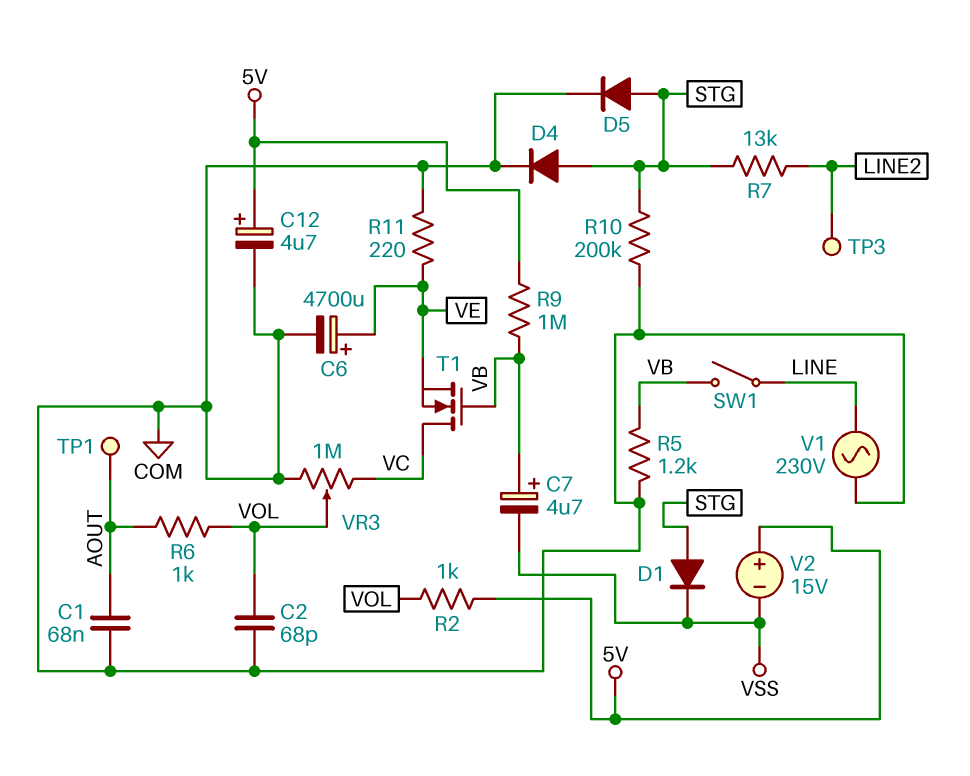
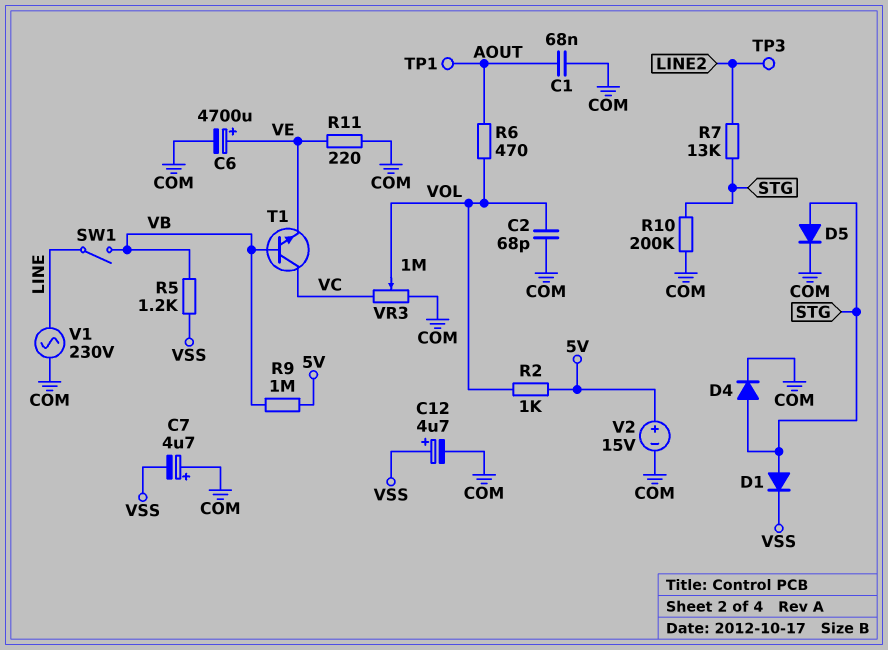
C7: 4.7uF (plus VB, minus VSS) -> 4.7uF (plus COM, minus VSS)
C12: 4.7uF (plus 5V, minus COM) -> 4.7uF (plus VSS, minus COM)
R5: 1.2k (COM, VB) -> 1.2k (VB, VSS)
R6: 1k (AOUT, VOL) -> 470 (AOUT, VOL)
T1: NMOS (G VB, D VC, S VE) -> NPN (B VB, C VC, E VE)
V2: 15V (plus 5V, minus VSS) -> 15V (plus 5V, minus COM)

